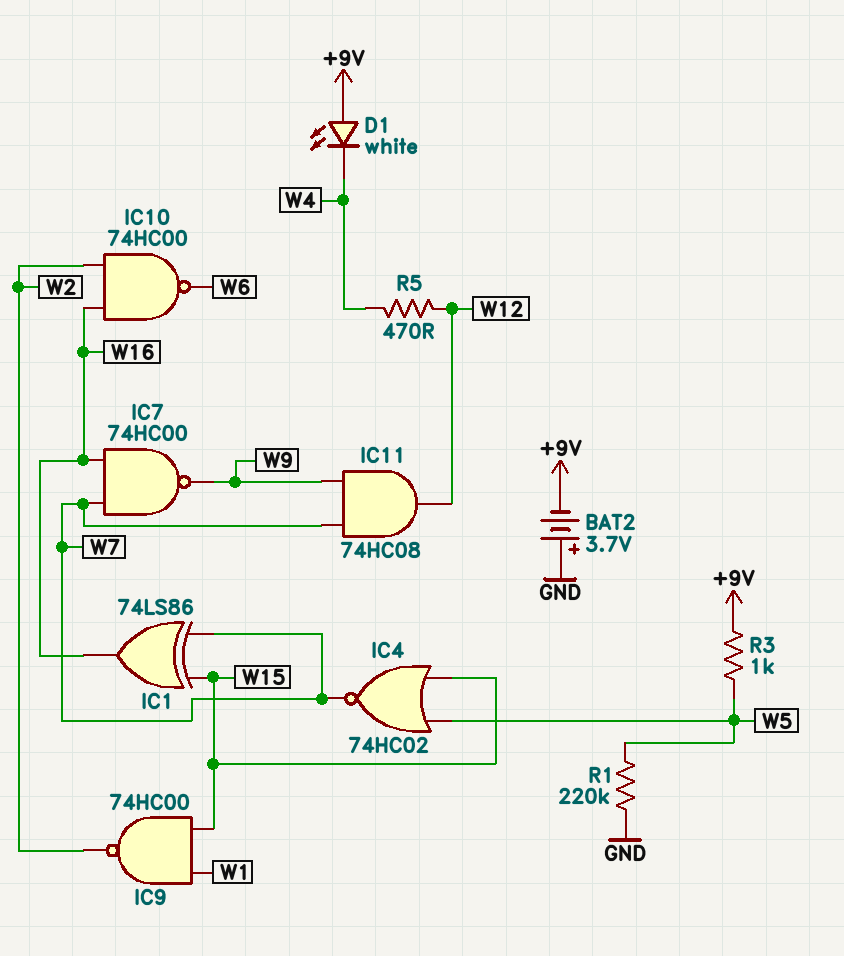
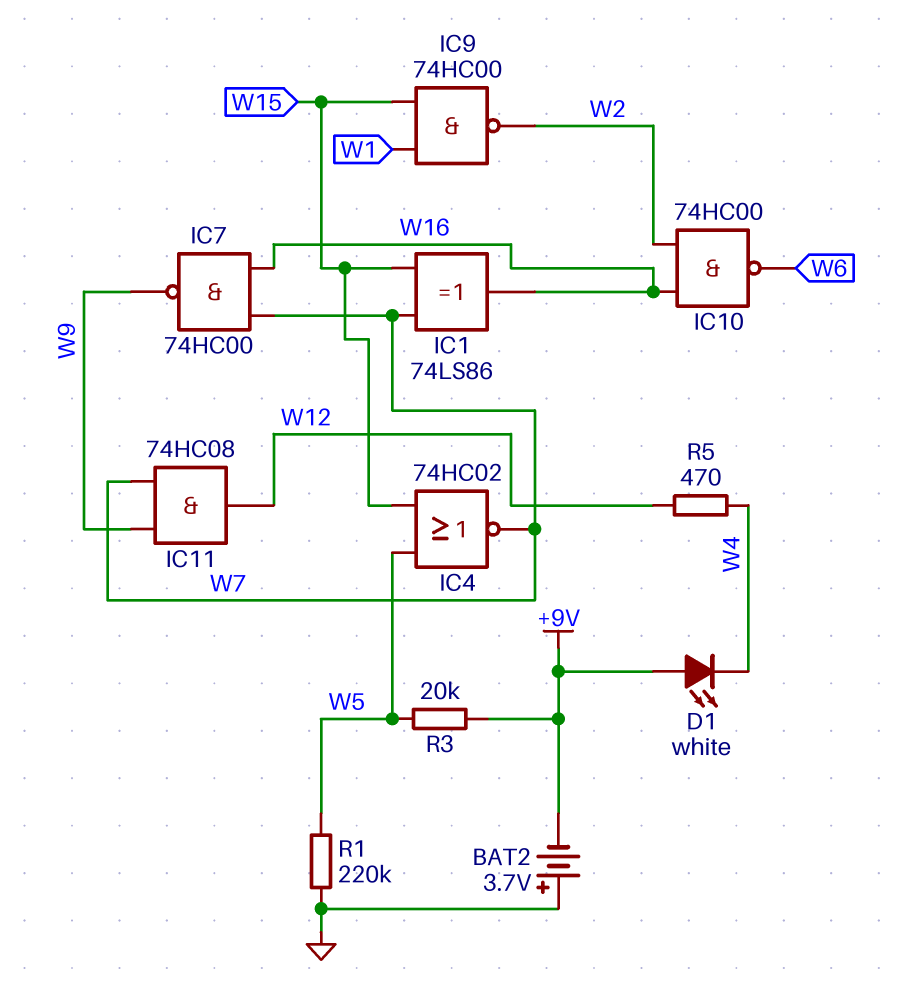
R3: 1k (+9V, W5) -> 20k (+9V, W5)

